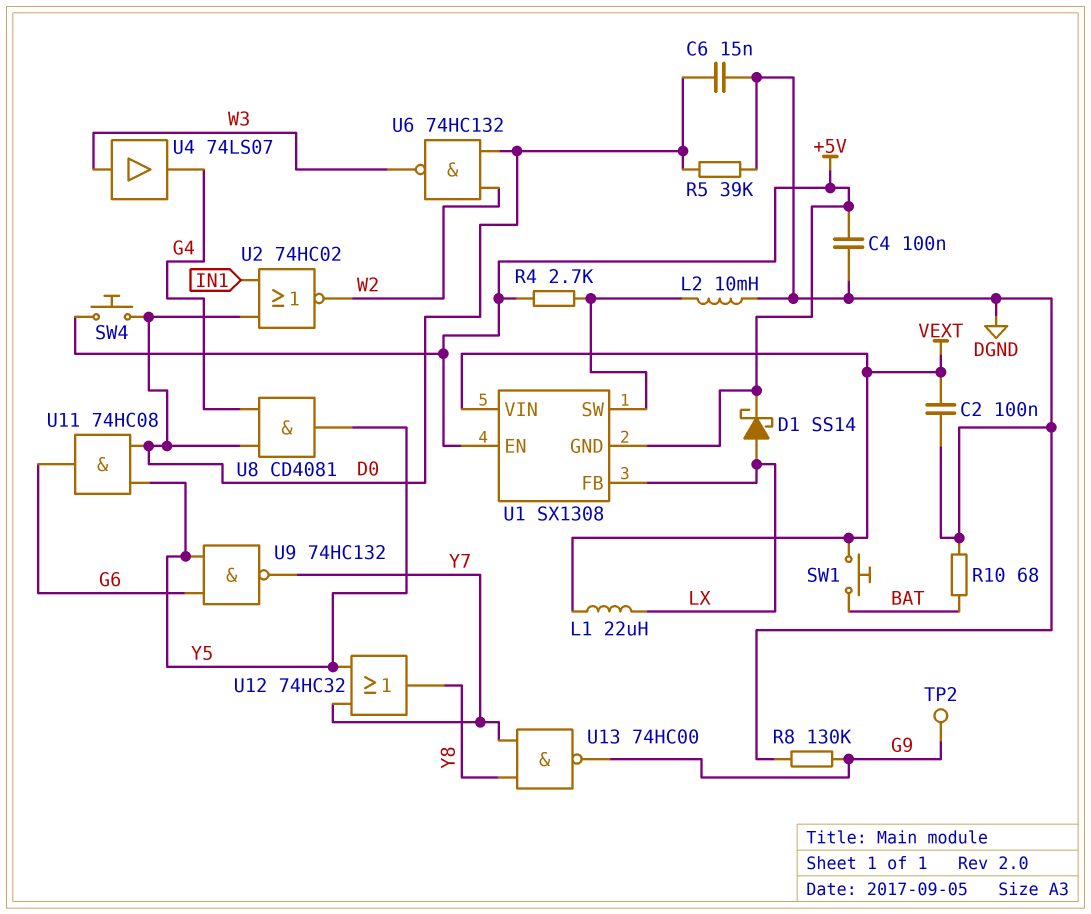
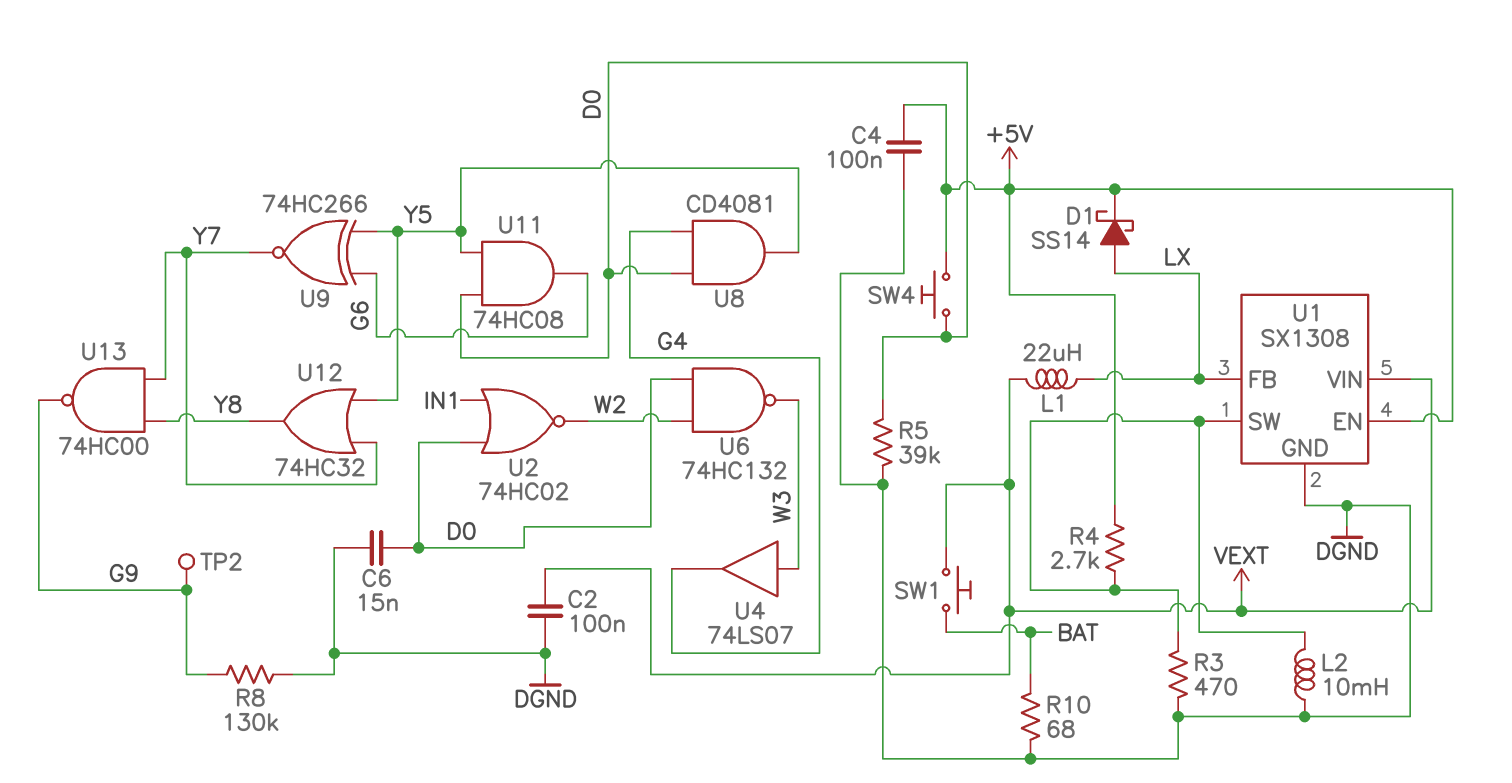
R3: none -> 470 (DGND, U1/SW)
U1 pin GND: +5V -> DGND
U9: NAND 74HC132 (in G6, in Y5, out Y7) -> XNOR 74HC266 (in G6, in Y5, out Y7)

